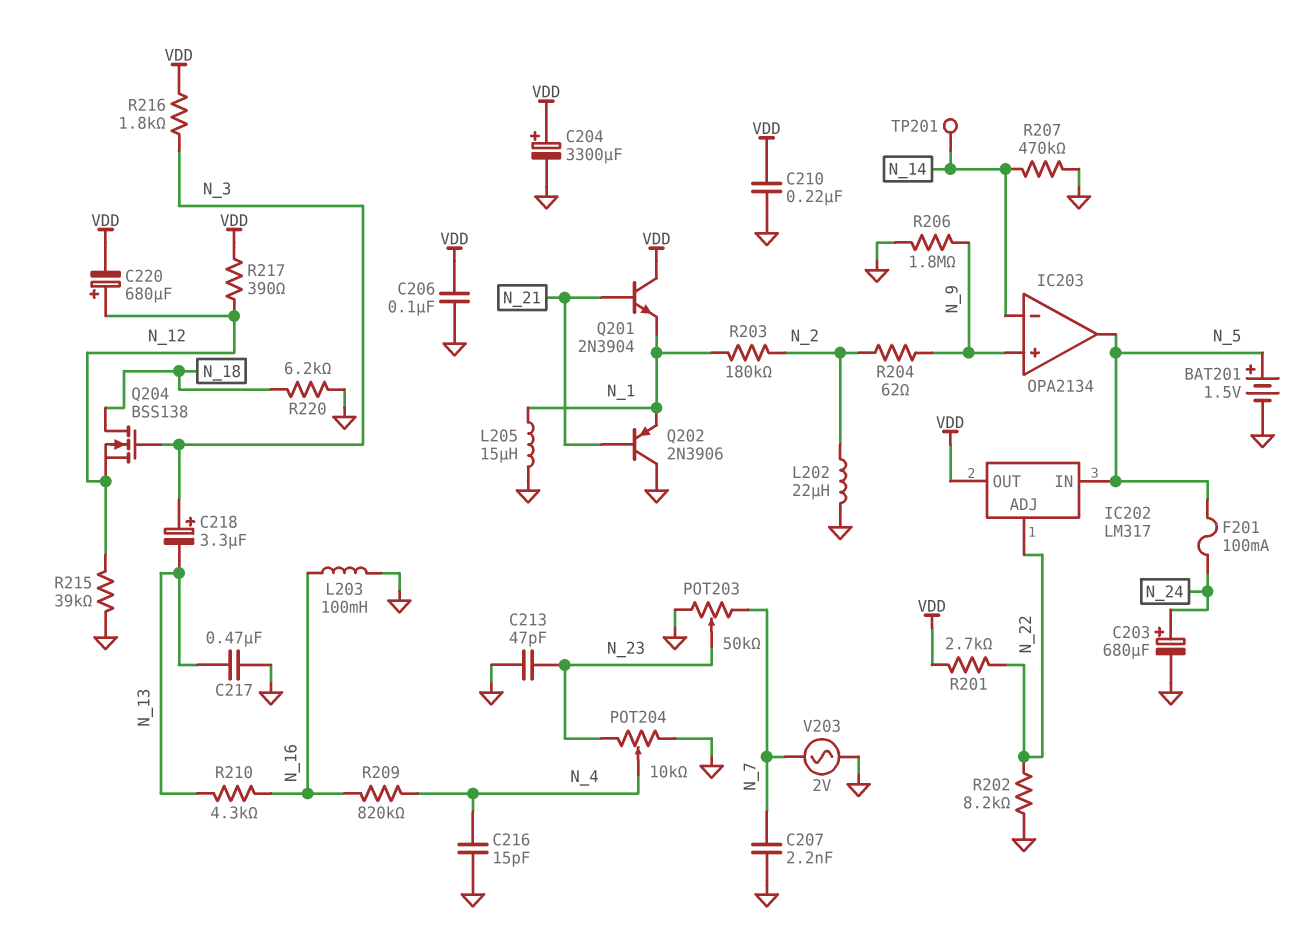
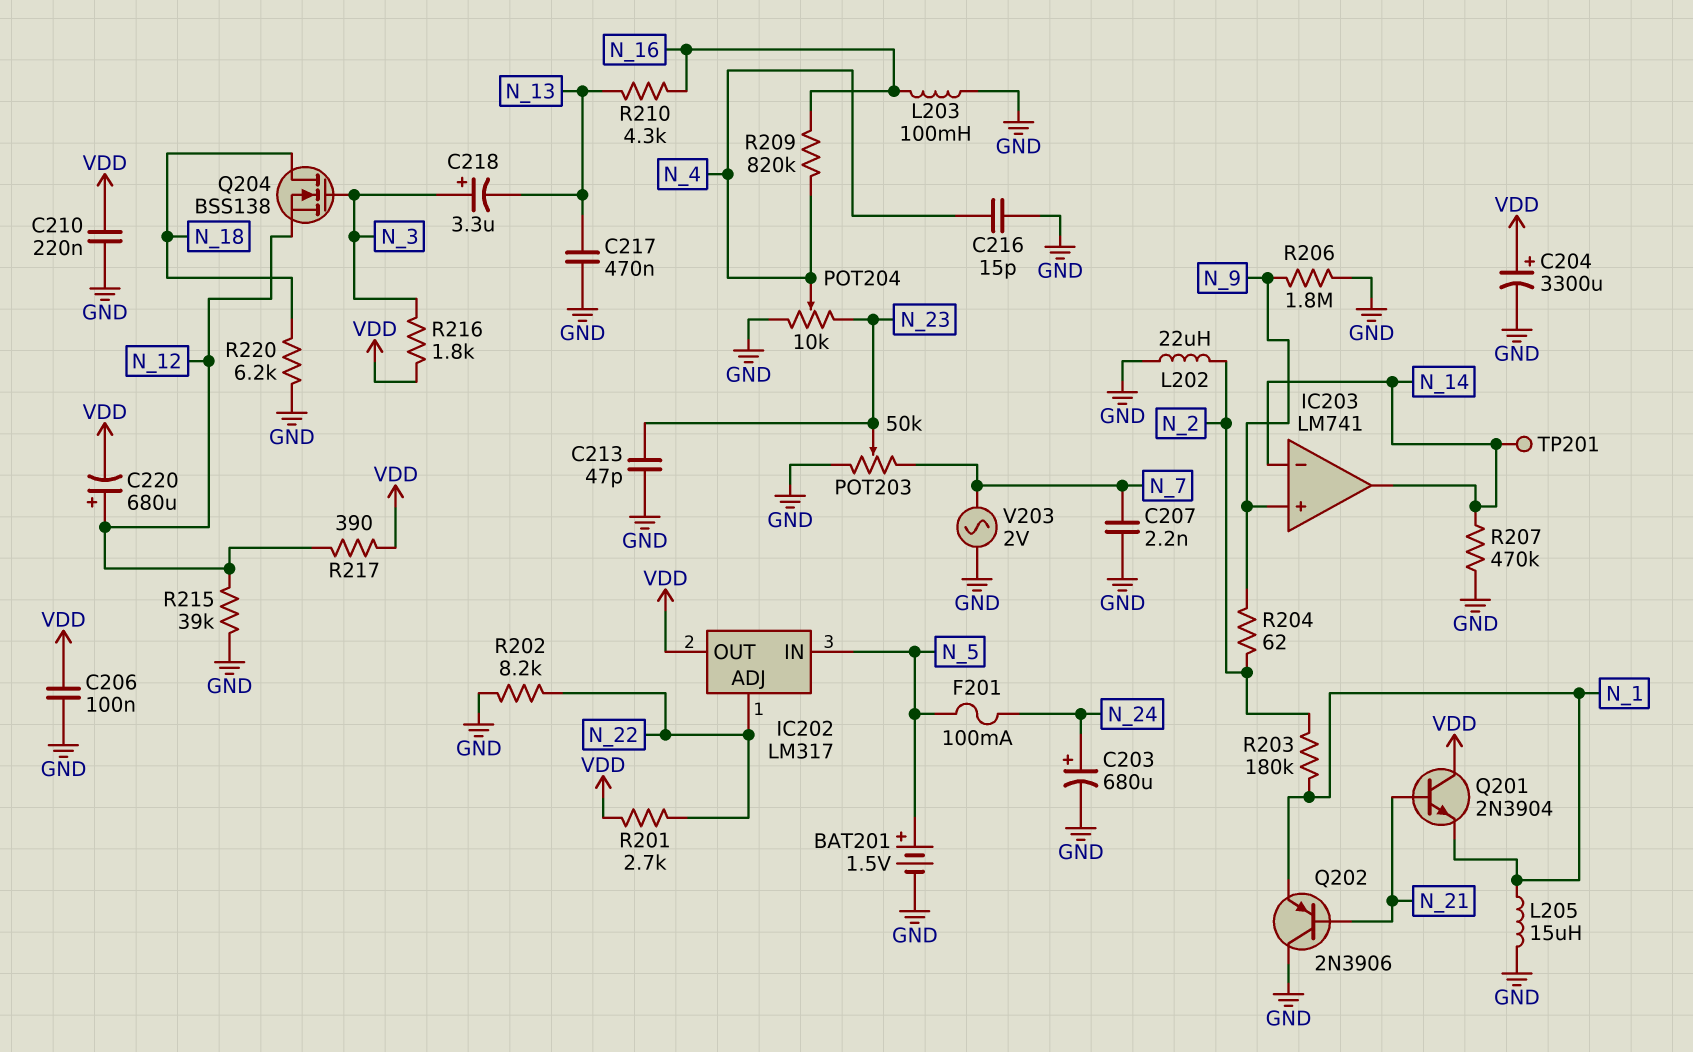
IC203: OPA2134 -> LM741
IC203 pin out: N_5 -> N_14

